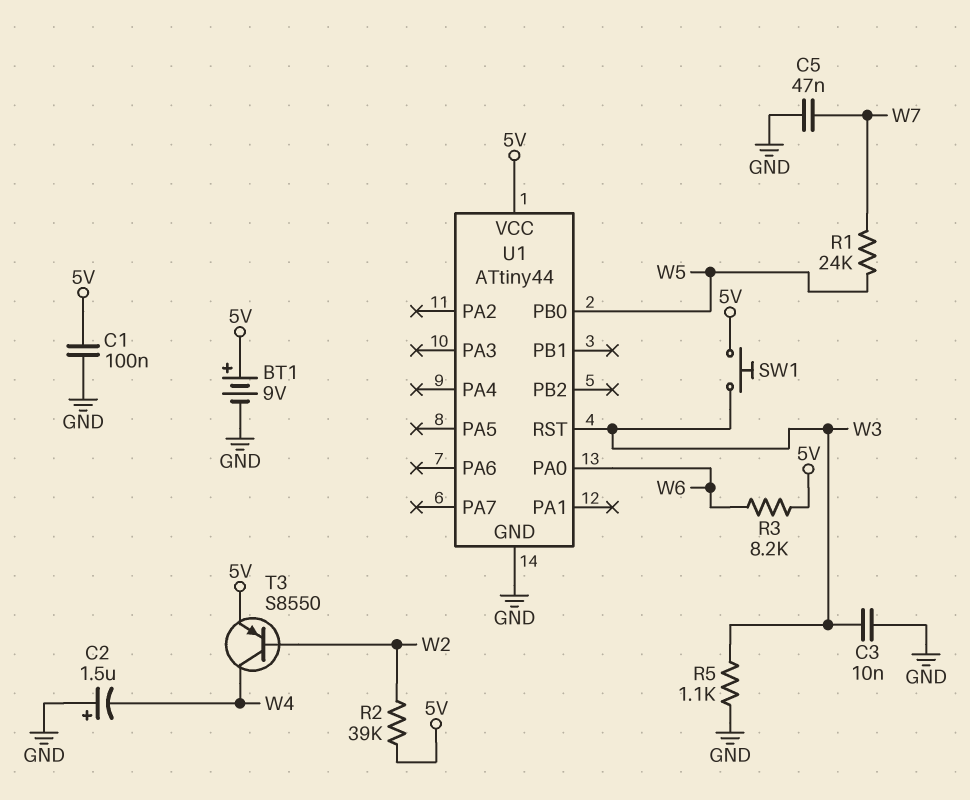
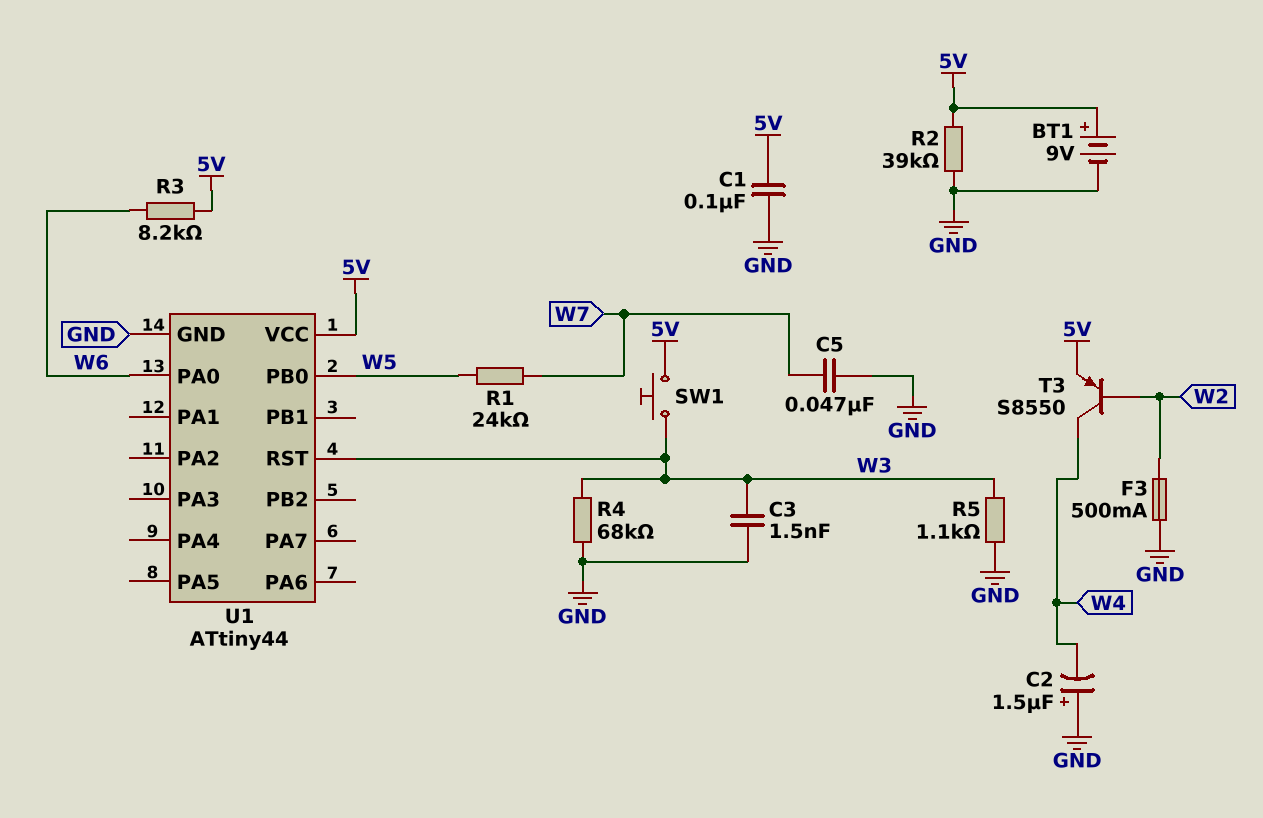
C3: 10nF (GND, W3) -> 1.5nF (GND, W3)
F3: none -> 500mA (GND, W2)
R2: 39k (5V, W2) -> 39k (5V, GND)
R4: none -> 68k (GND, W3)

